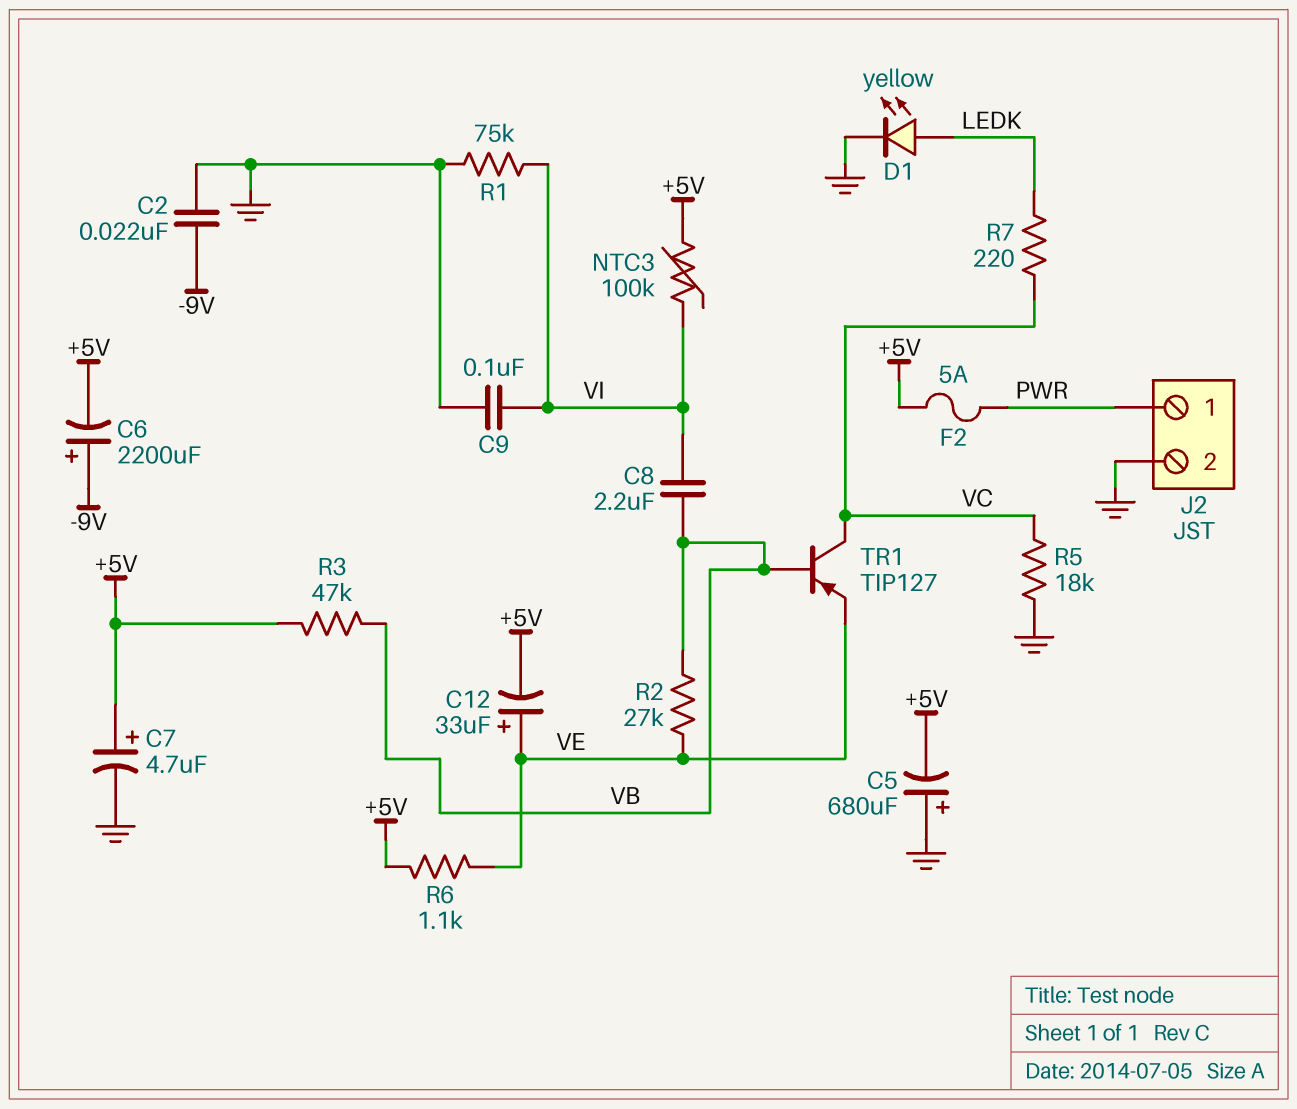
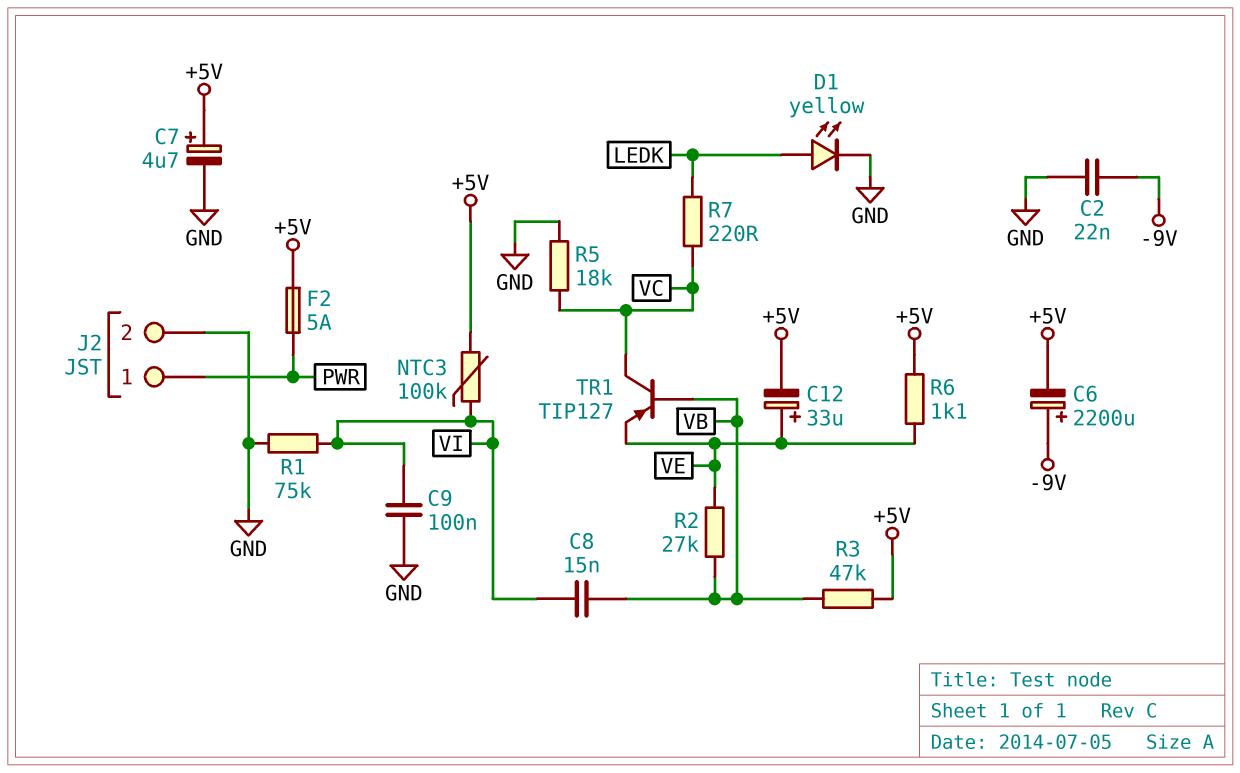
C5: 680uF (plus GND, minus +5V) -> none
C8: 2.2uF (VB, VI) -> 15nF (VB, VI)

